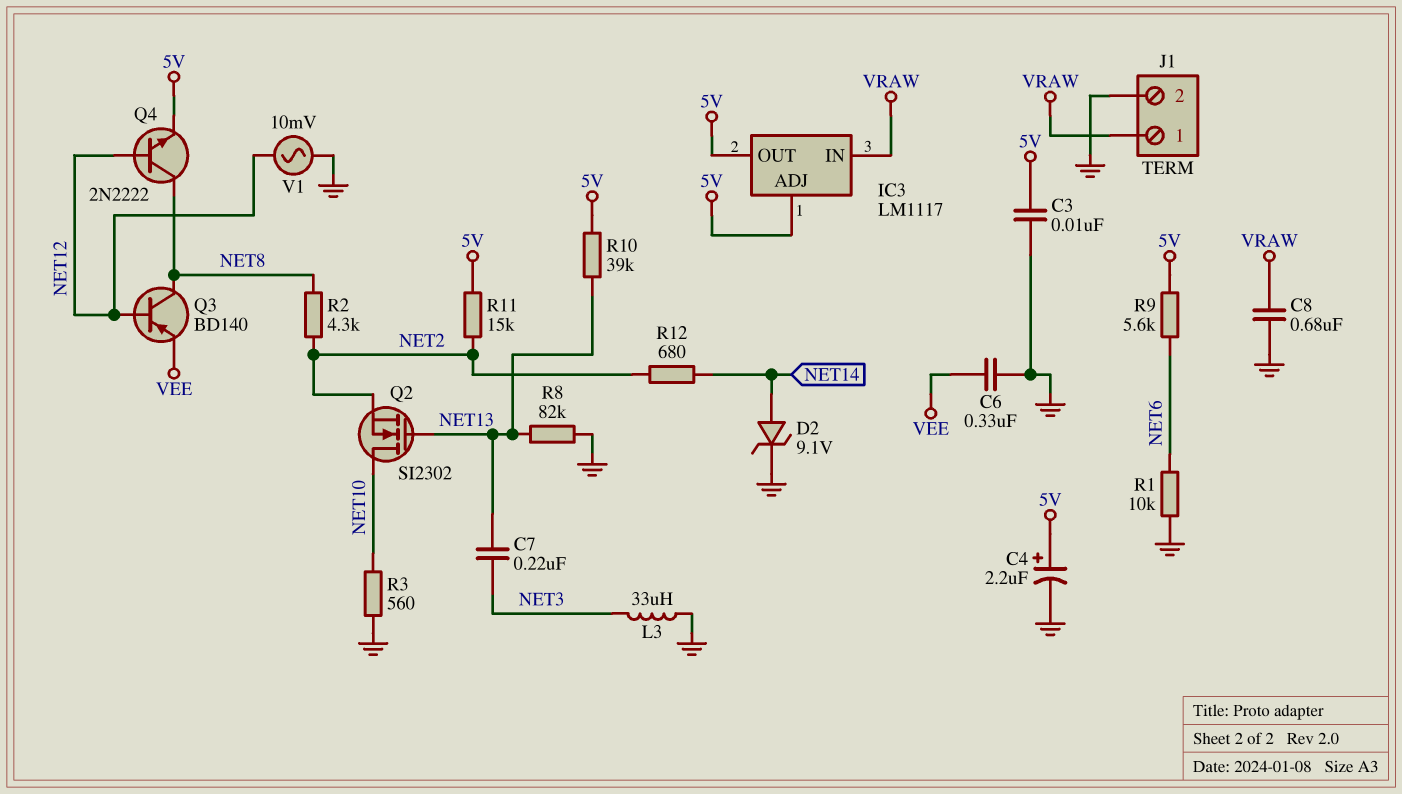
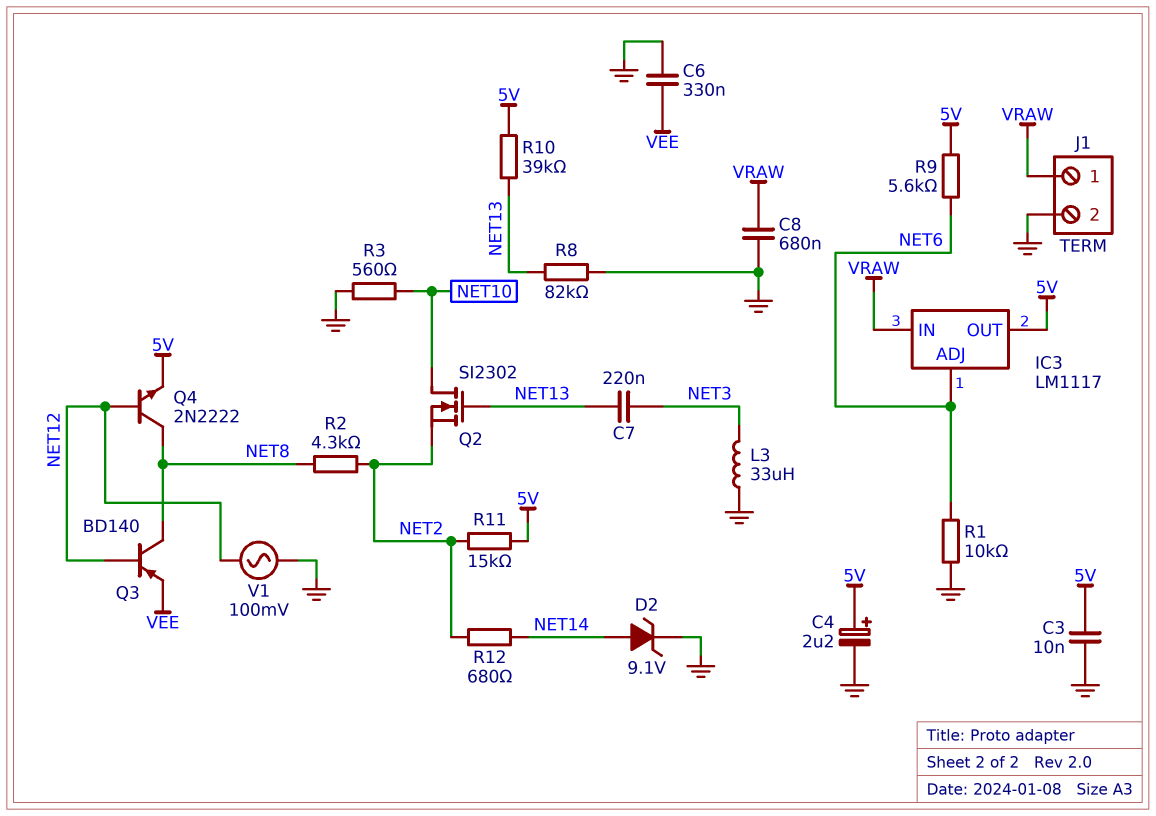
IC3 pin ADJ: 5V -> NET6
V1: AC 10mV (GND, NET12) -> AC 100mV (GND, NET12)

